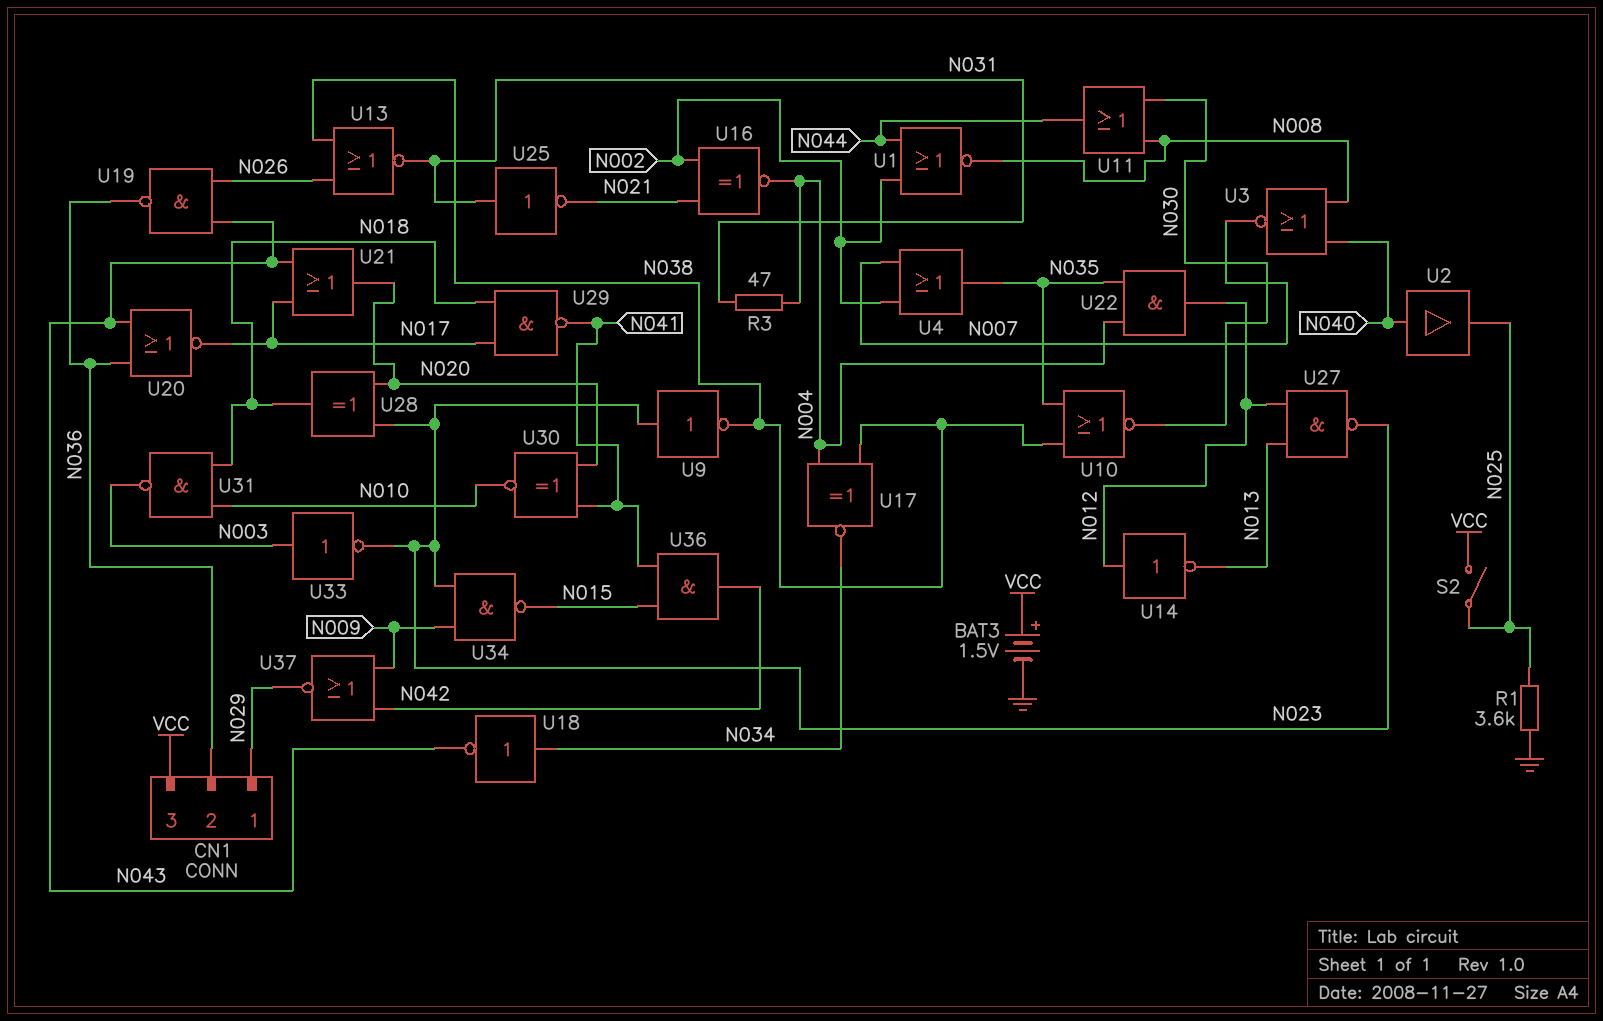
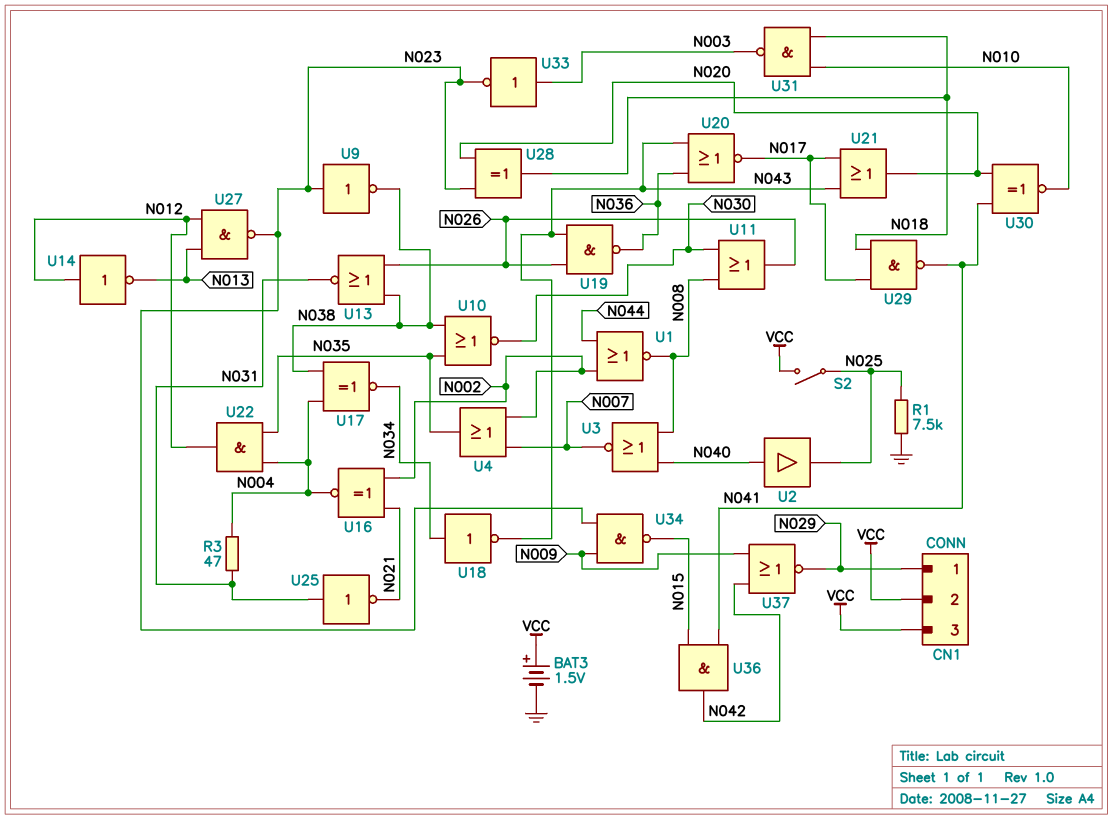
CN1 pin 2: N036 -> VCC
R1: 3.6k (GND, N025) -> 7.5k (GND, N025)
U11: OR (in N008, in N030, out N044) -> OR (in N008, in N030, out N026)

